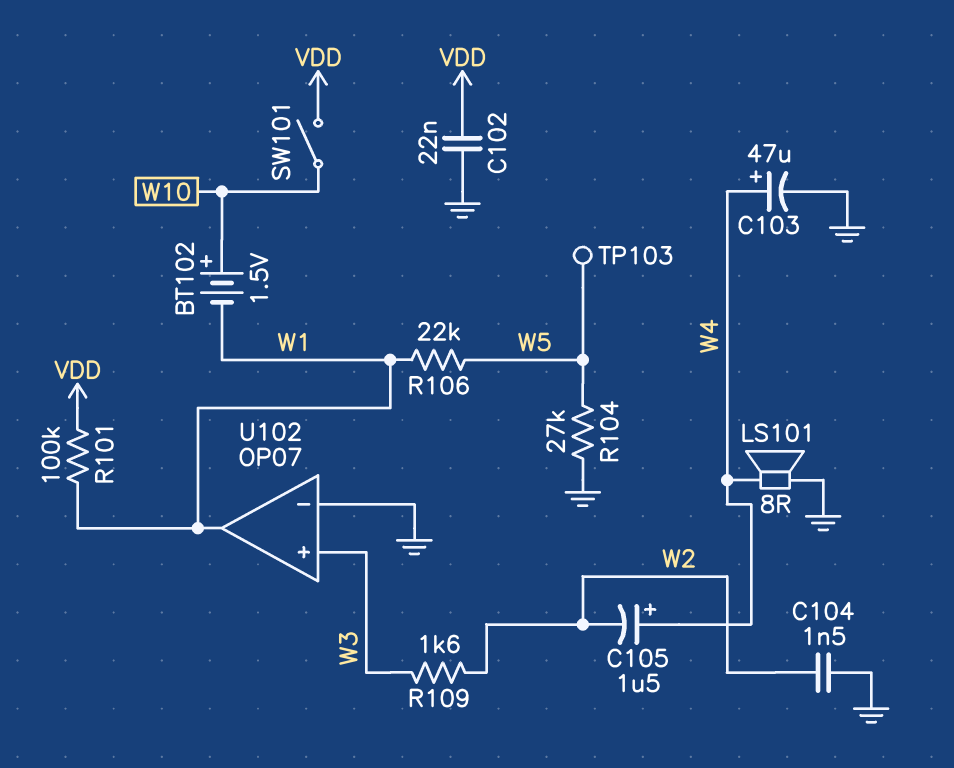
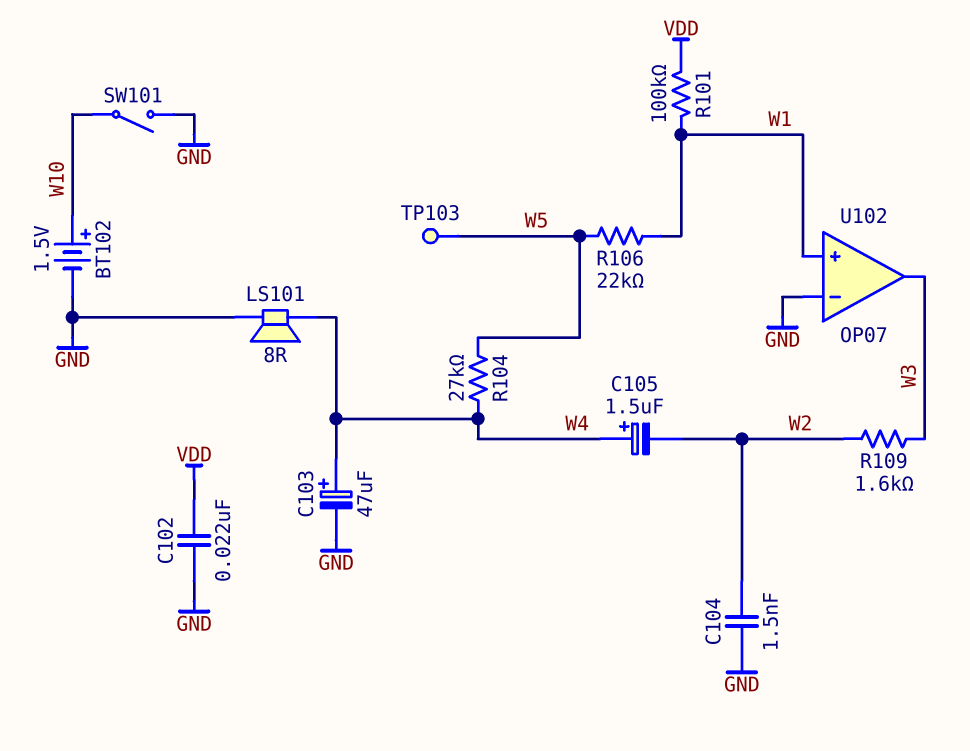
BT102: 1.5V (plus W10, minus W1) -> 1.5V (plus W10, minus GND)
R104: 27k (GND, W5) -> 27k (W4, W5)
SW101: switch (VDD, W10) -> switch (GND, W10)
U102 pin in+: W3 -> W1
U102 pin out: W1 -> W3

